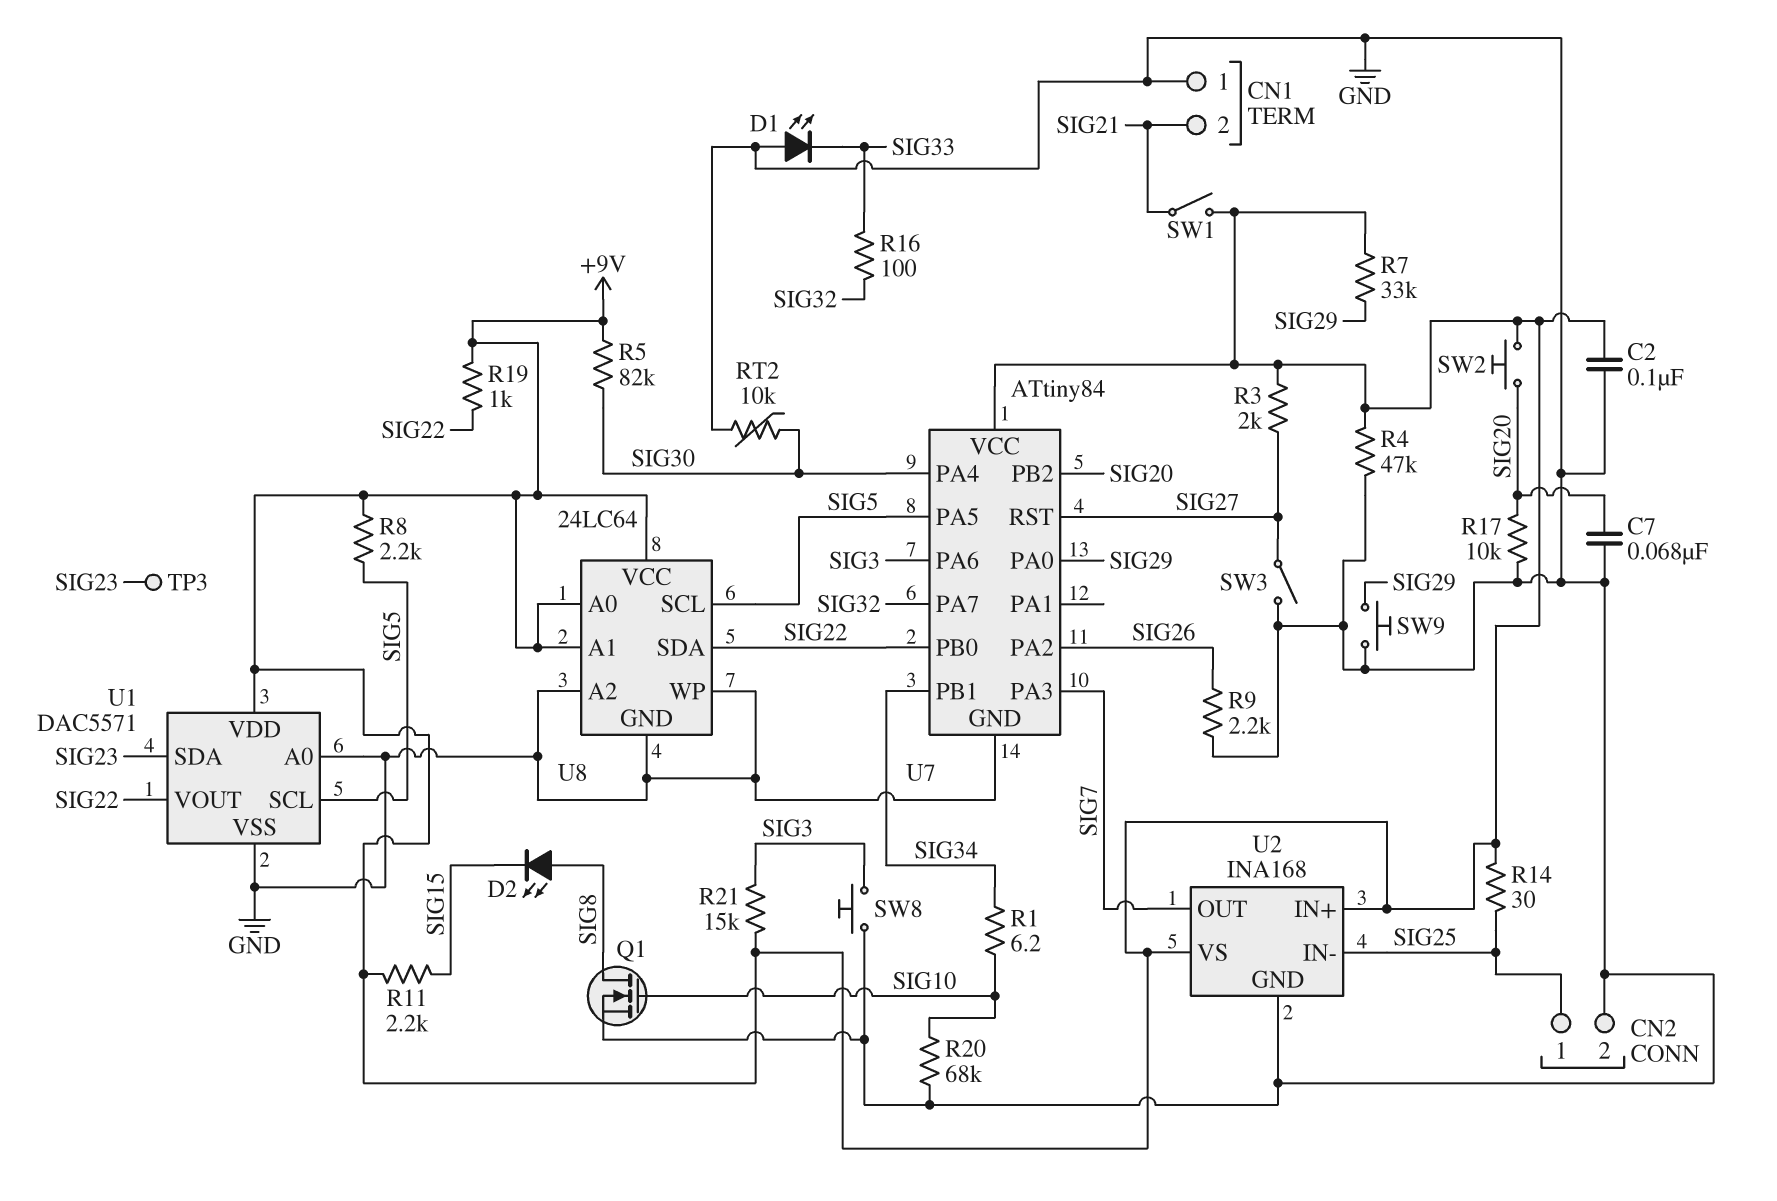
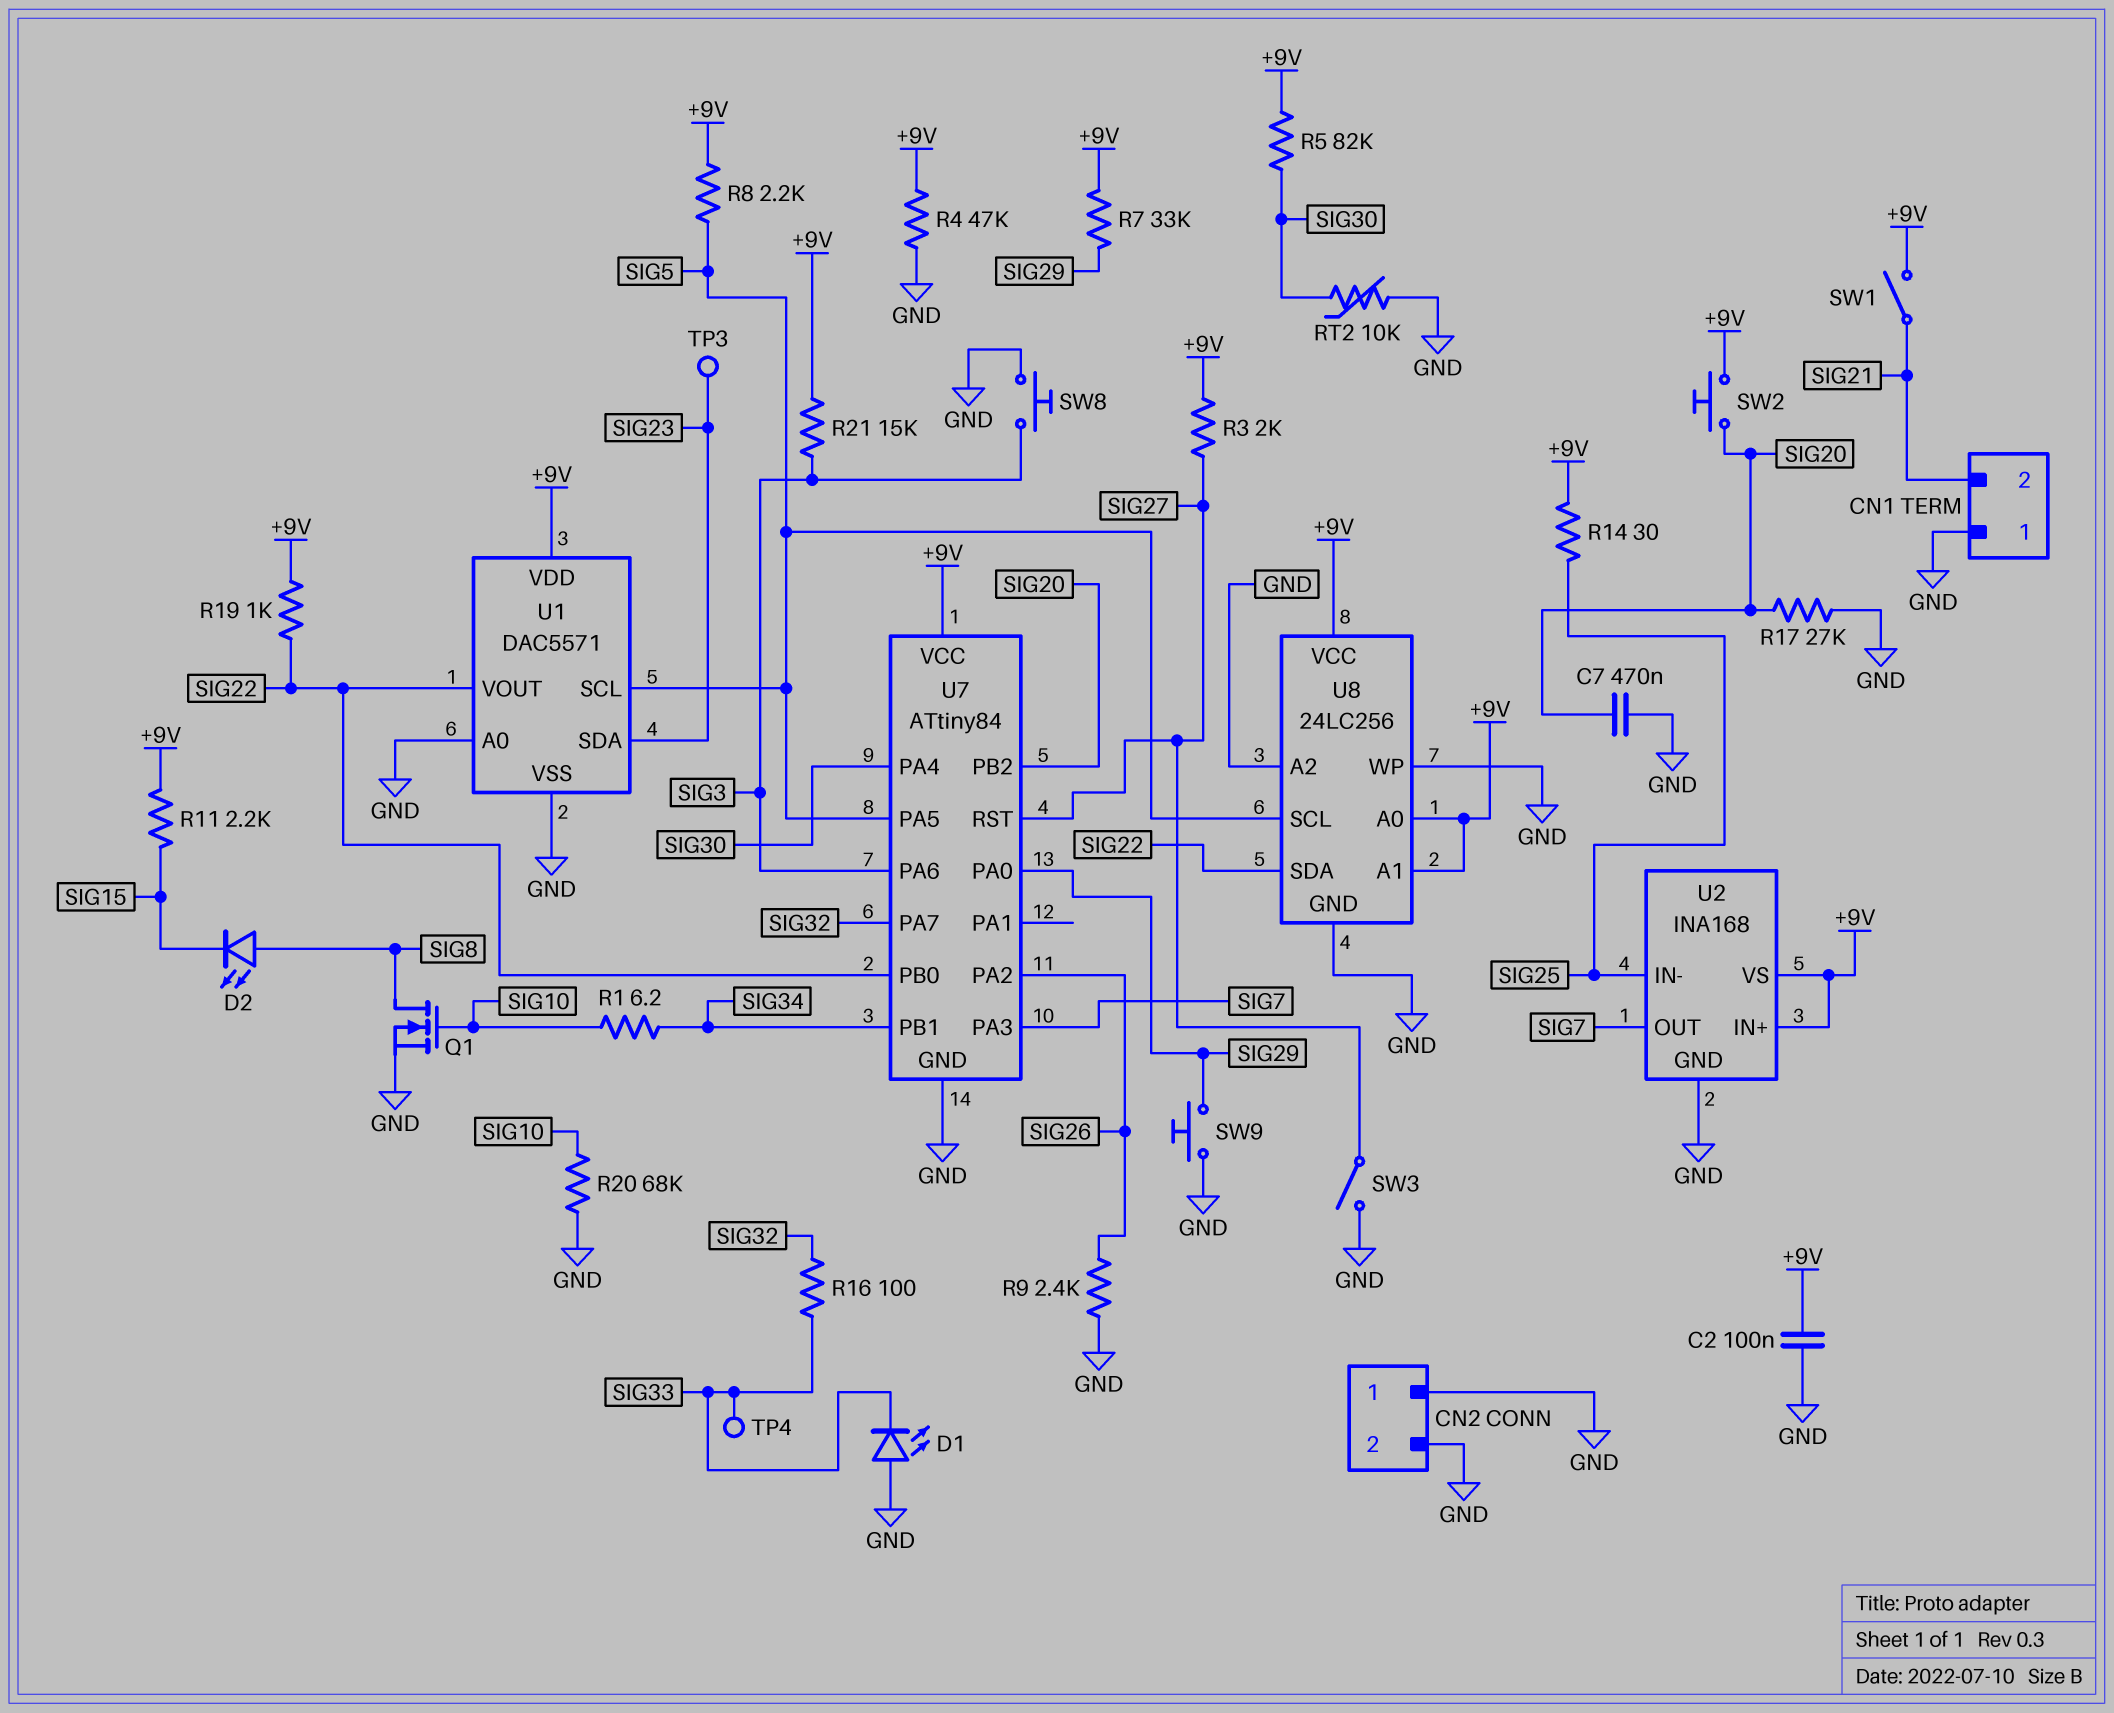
C7: 68nF (GND, SIG20) -> 470nF (GND, SIG20)
CN2 pin 1: SIG25 -> GND
R9: 2.2k (GND, SIG26) -> 2.4k (GND, SIG26)
R17: 10k (GND, SIG20) -> 27k (GND, SIG20)
TP4: none -> test point (SIG33)
U8: 24LC64 -> 24LC256

